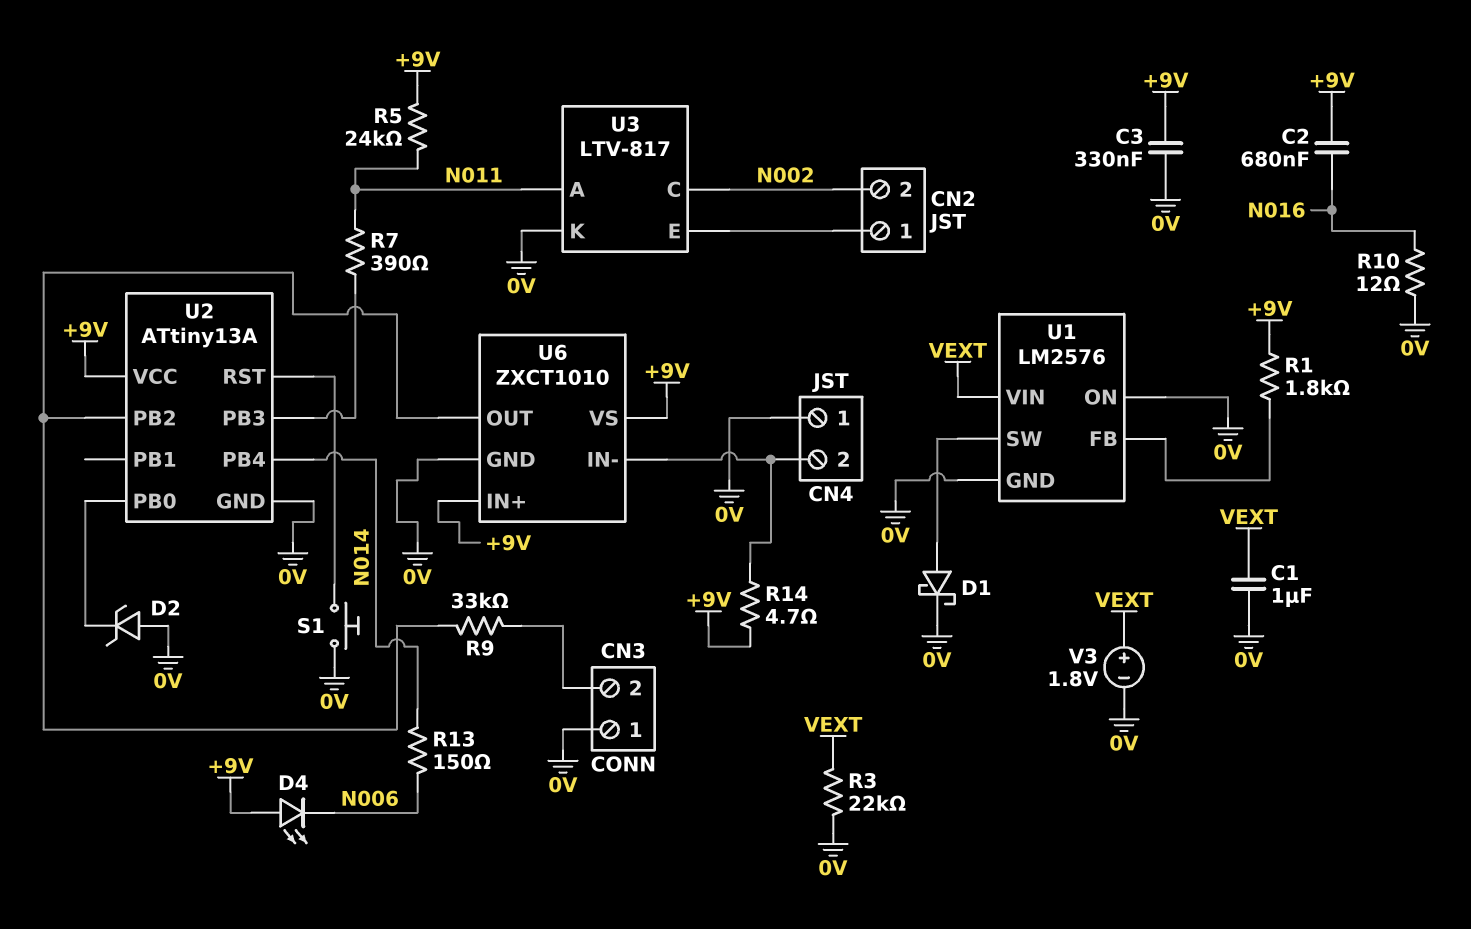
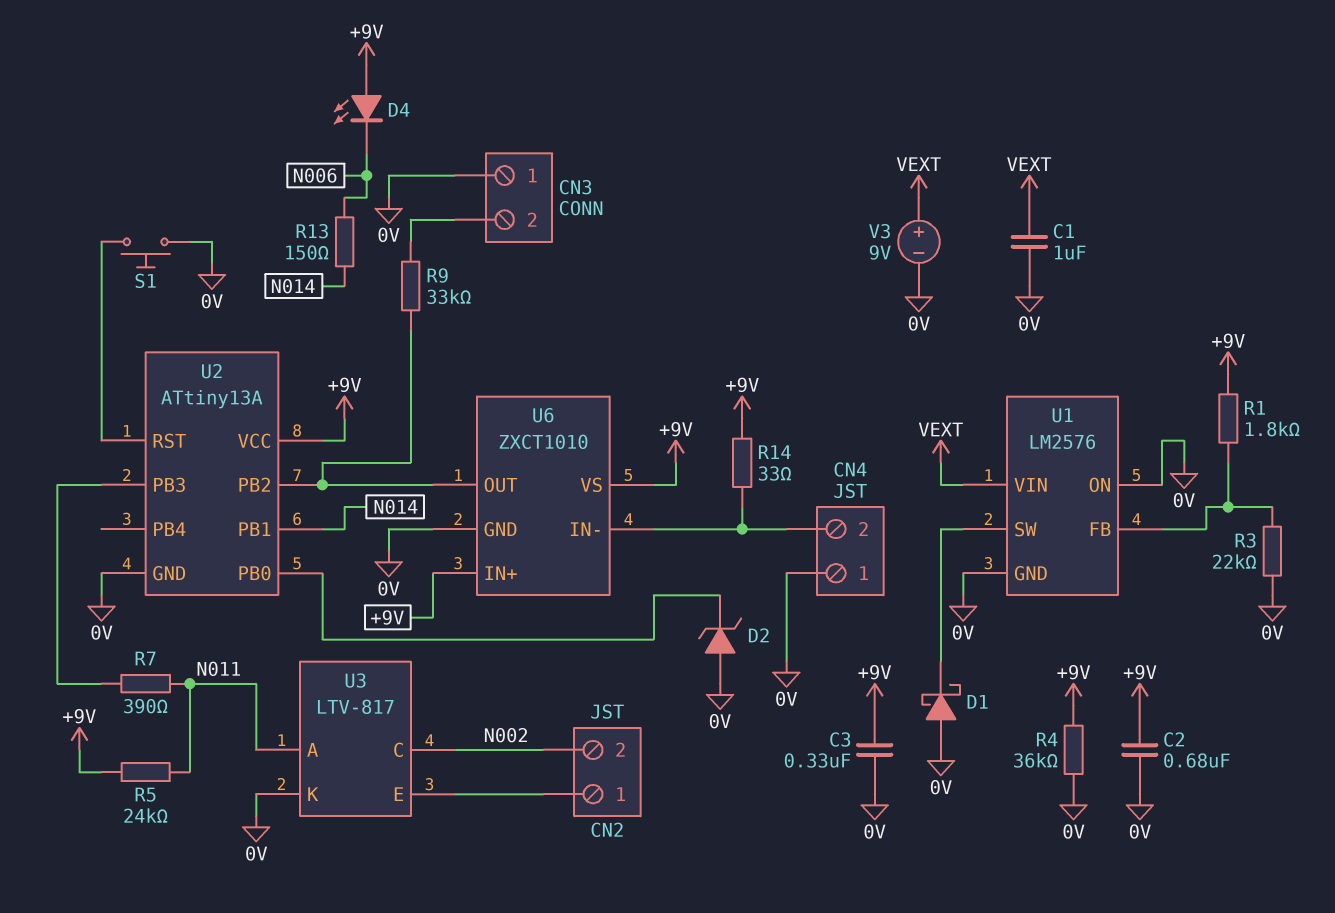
C2: 680nF (+9V, N016) -> 680nF (+9V, 0V)
D1: schottky (A U1/SW, K 0V) -> schottky (A 0V, K U1/SW)
R3: 22k (0V, VEXT) -> 22k (0V, U1/FB)
R4: none -> 36k (+9V, 0V)
R10: 12 (0V, N016) -> none
R14: 4.7 (+9V, CN4/2) -> 33 (+9V, CN4/2)
U2 pin PB1: none -> N014
U2 pin PB4: N014 -> none
V3: 1.8V (plus VEXT, minus 0V) -> 9V (plus VEXT, minus 0V)

